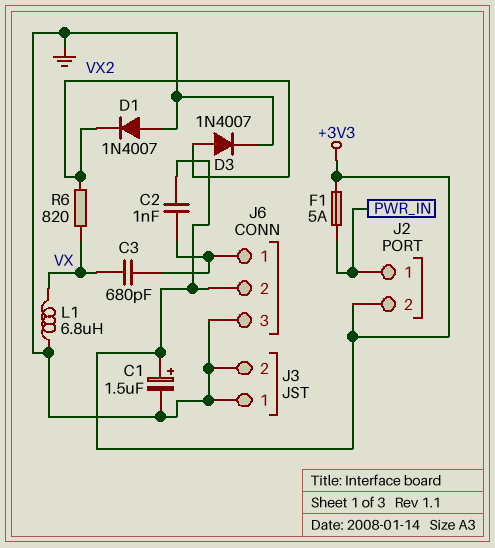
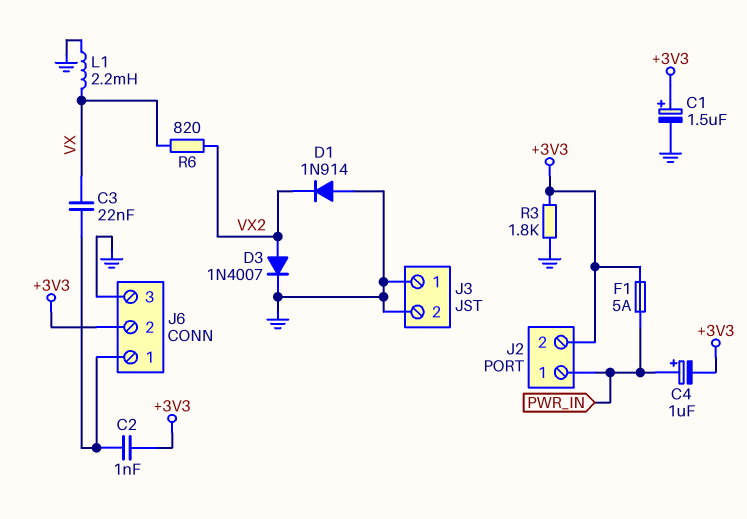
C3: 680pF (J6/1, VX) -> 22nF (J6/1, VX)
C4: none -> 1uF (plus PWR_IN, minus +3V3)
D1: diode 1N4007 (A GND, K VX2) -> diode 1N914 (A GND, K VX2)
L1: 6.8uH (GND, VX) -> 2.2mH (GND, VX)
R3: none -> 1.8k (+3V3, GND)

